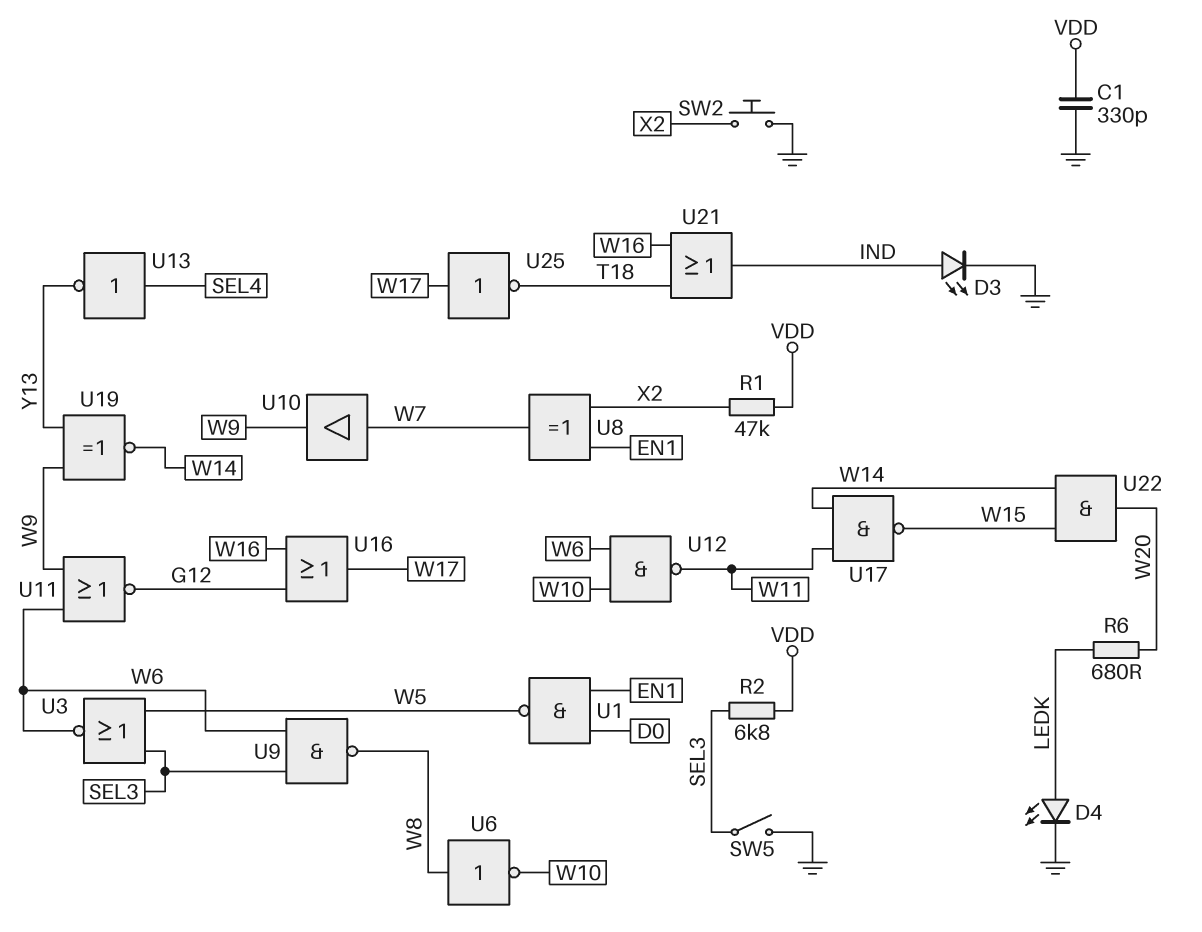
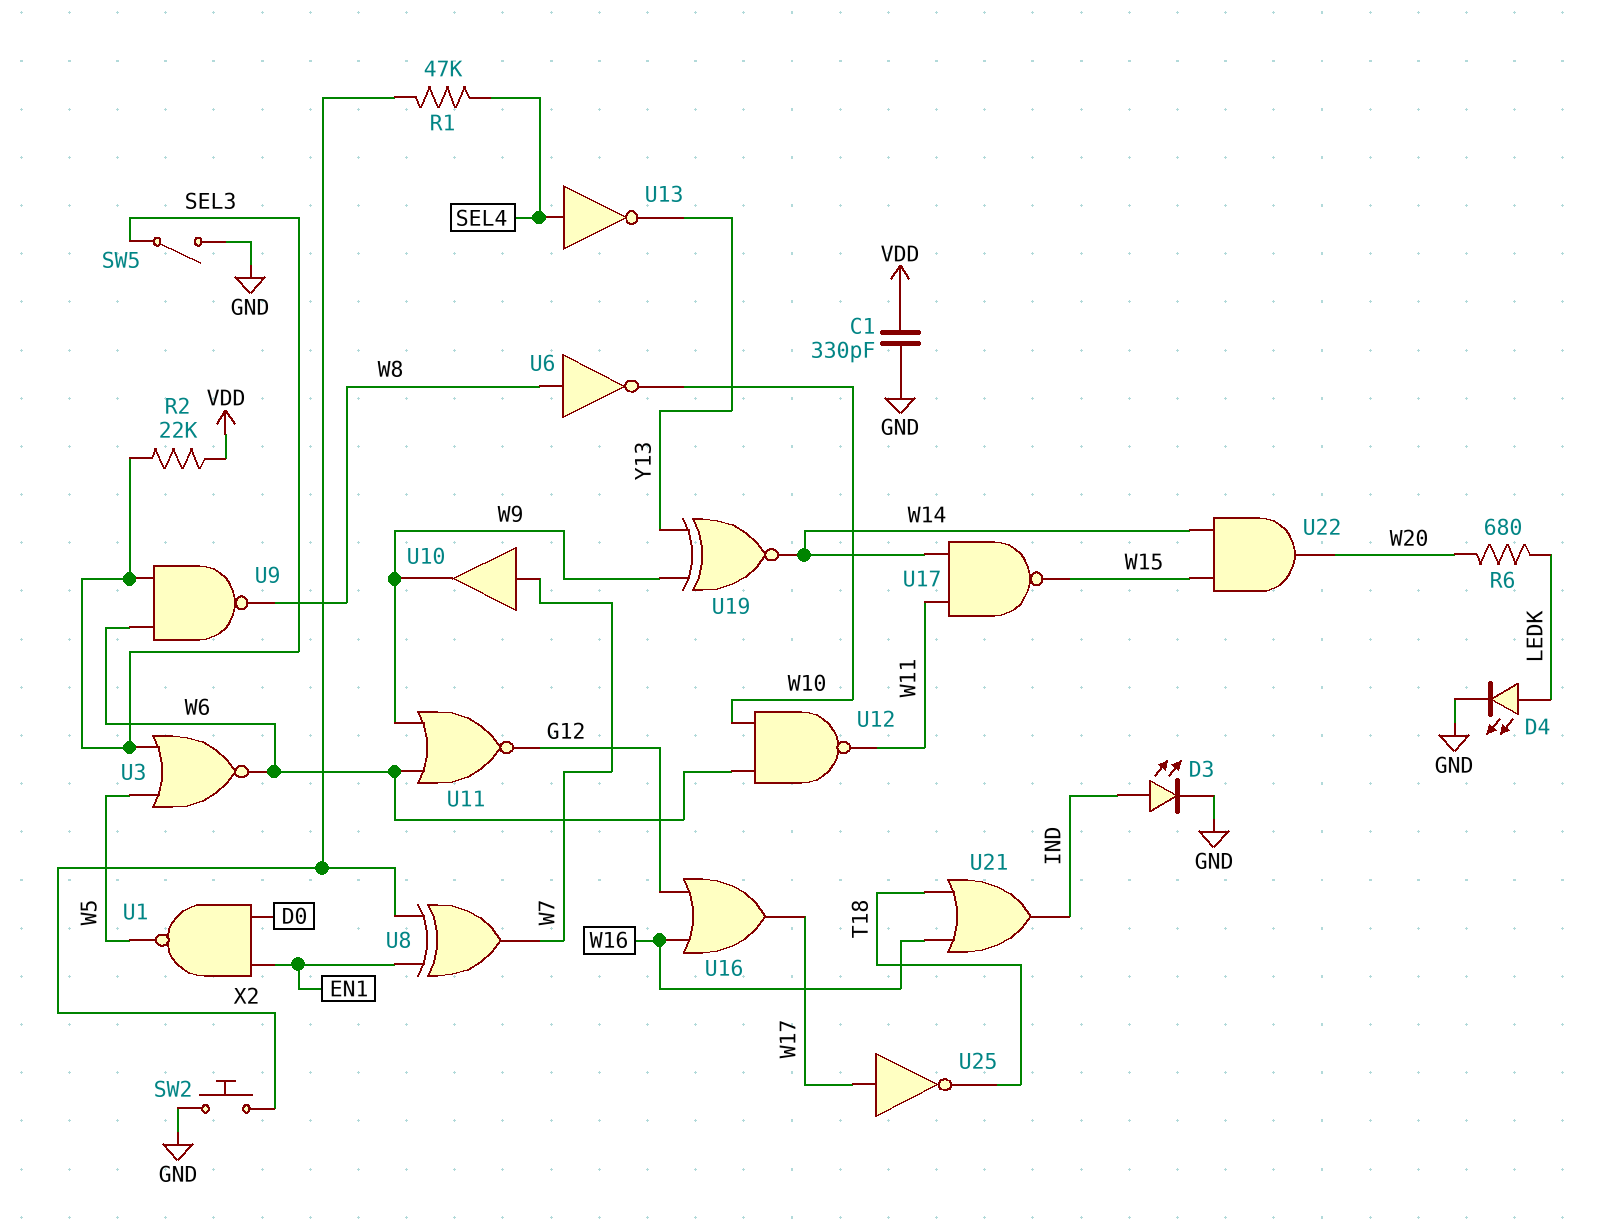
R1: 47k (VDD, X2) -> 47k (SEL4, X2)
R2: 6.8k (SEL3, VDD) -> 22k (SEL3, VDD)

